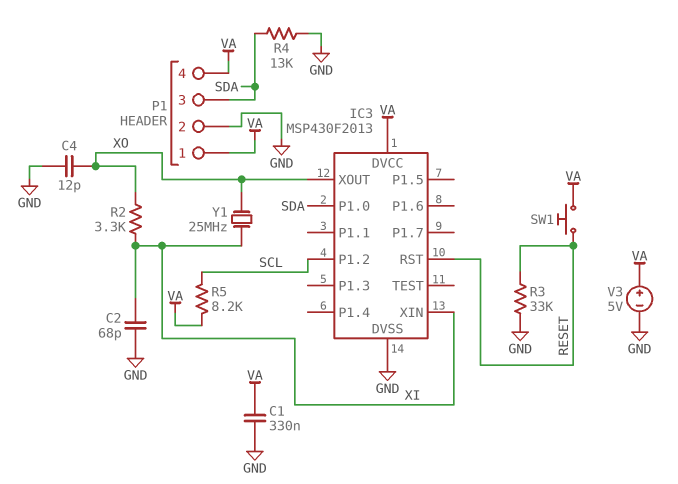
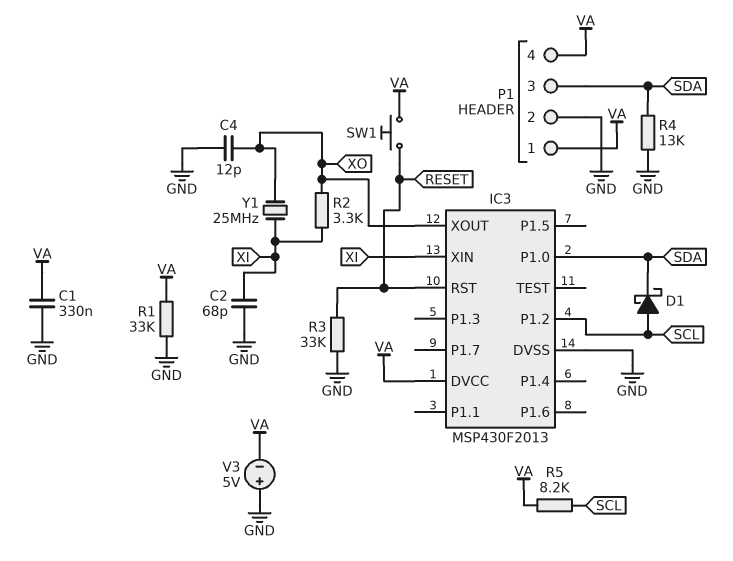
D1: none -> schottky (A SCL, K SDA)
R1: none -> 33k (GND, VA)
V3: 5V (plus VA, minus GND) -> 5V (plus GND, minus VA)

